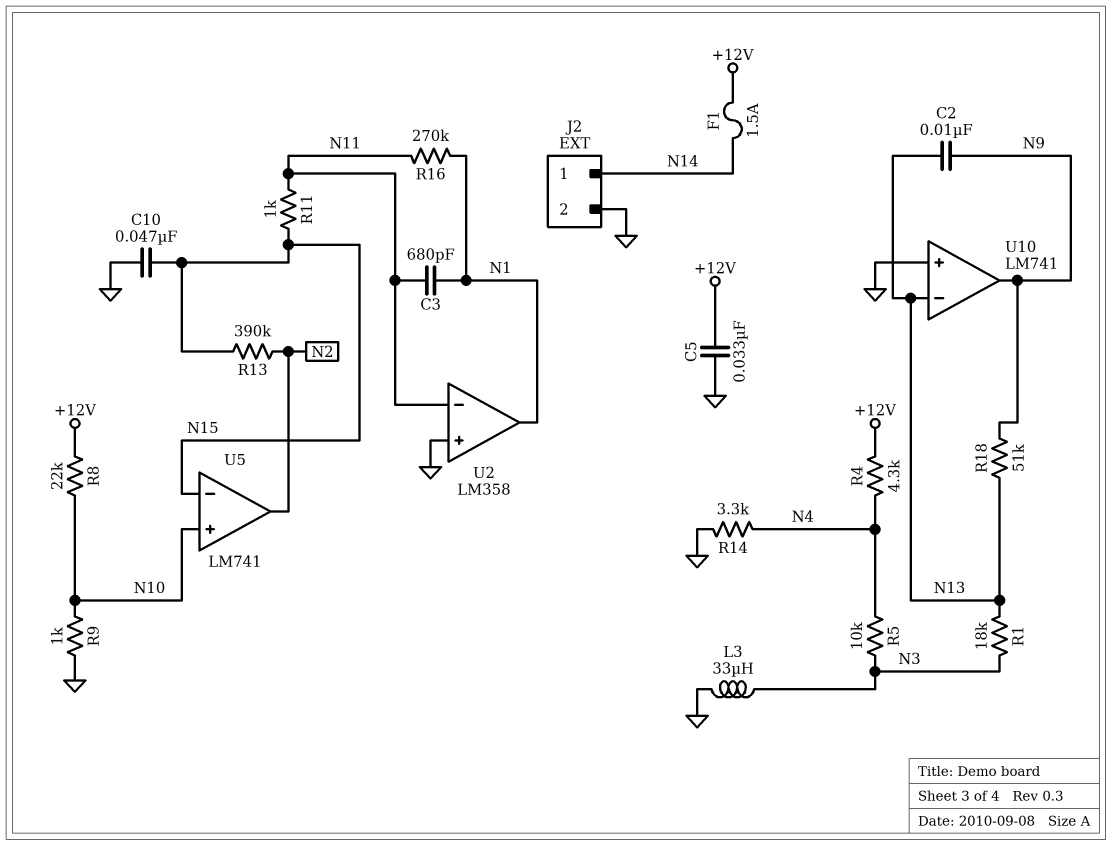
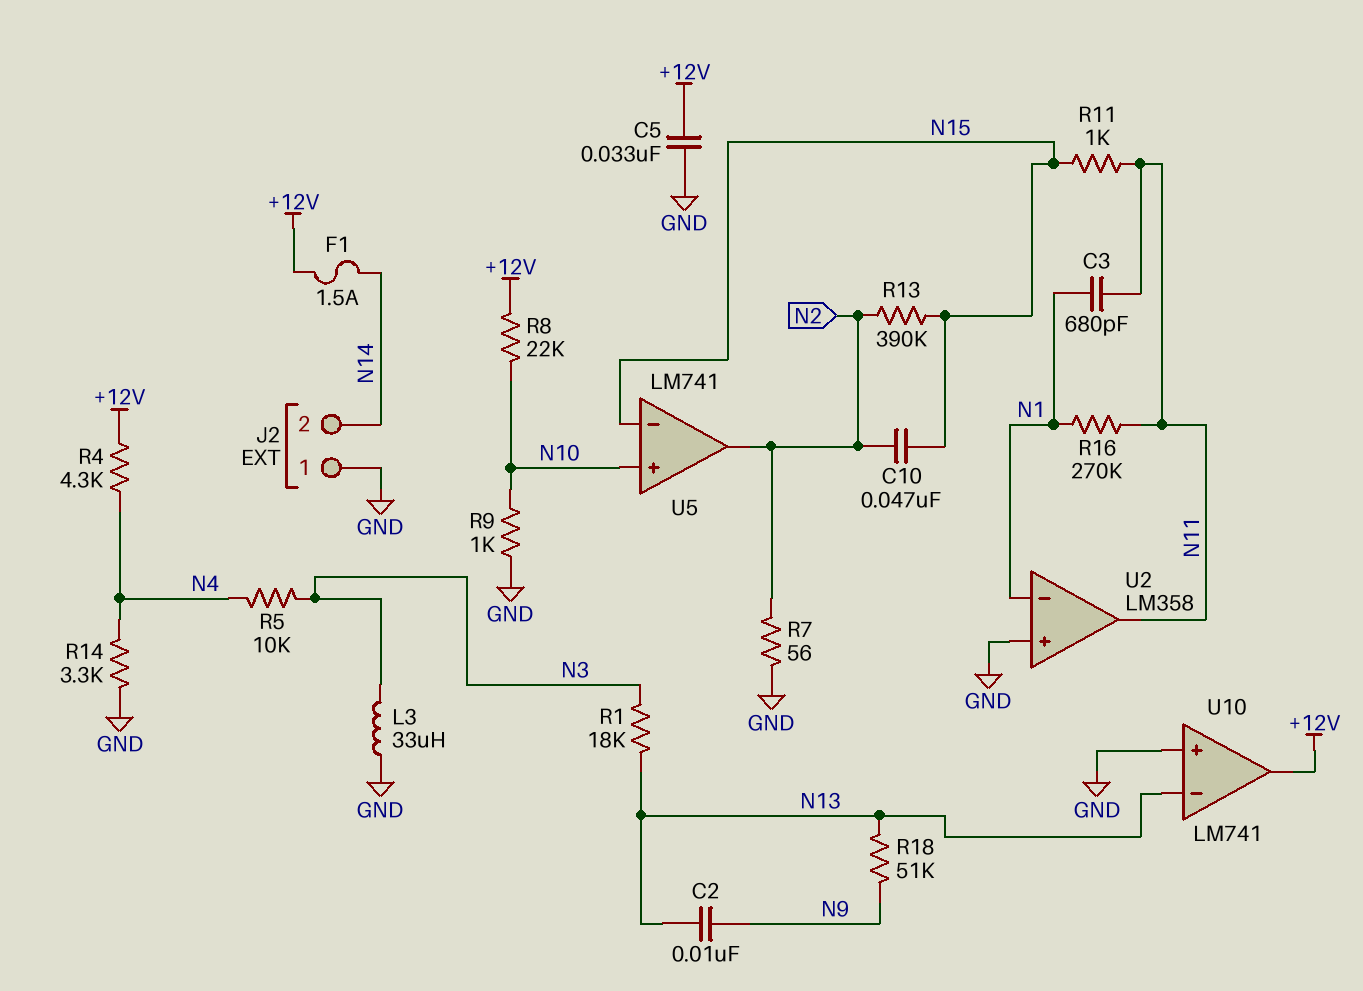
C10: 47nF (GND, N15) -> 47nF (N2, N15)
J2 pin 1: N14 -> GND
J2 pin 2: GND -> N14
R7: none -> 56 (GND, N2)
U2 pin in-: N11 -> N1
U2 pin out: N1 -> N11
U10 pin out: N9 -> +12V

